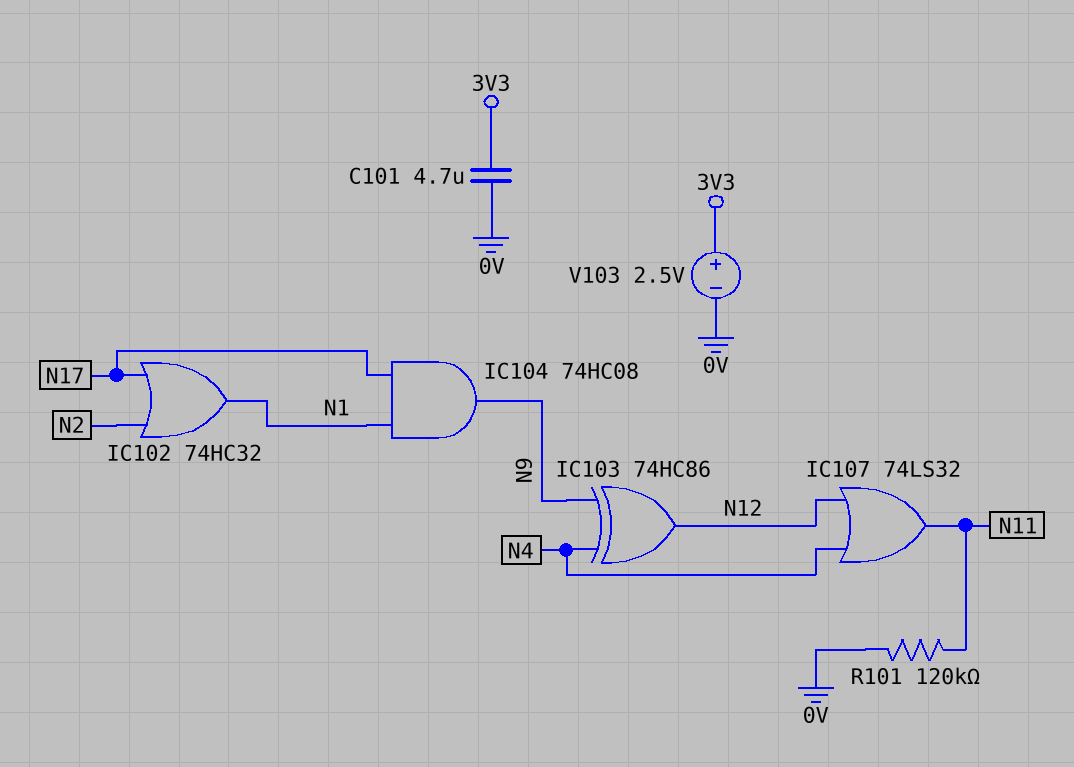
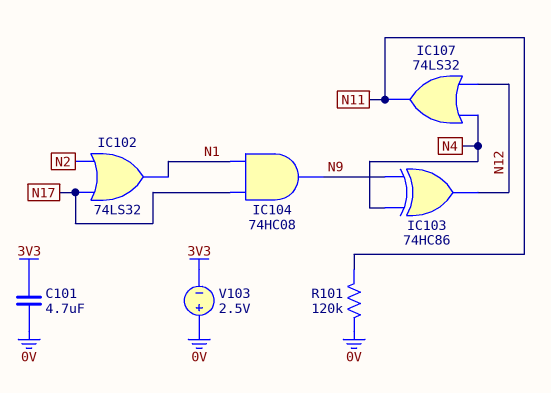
IC102: OR 74HC32 (in N2, in N17, out N1) -> OR 74LS32 (in N2, in N17, out N1)
V103: 2.5V (plus 3V3, minus 0V) -> 2.5V (plus 0V, minus 3V3)

